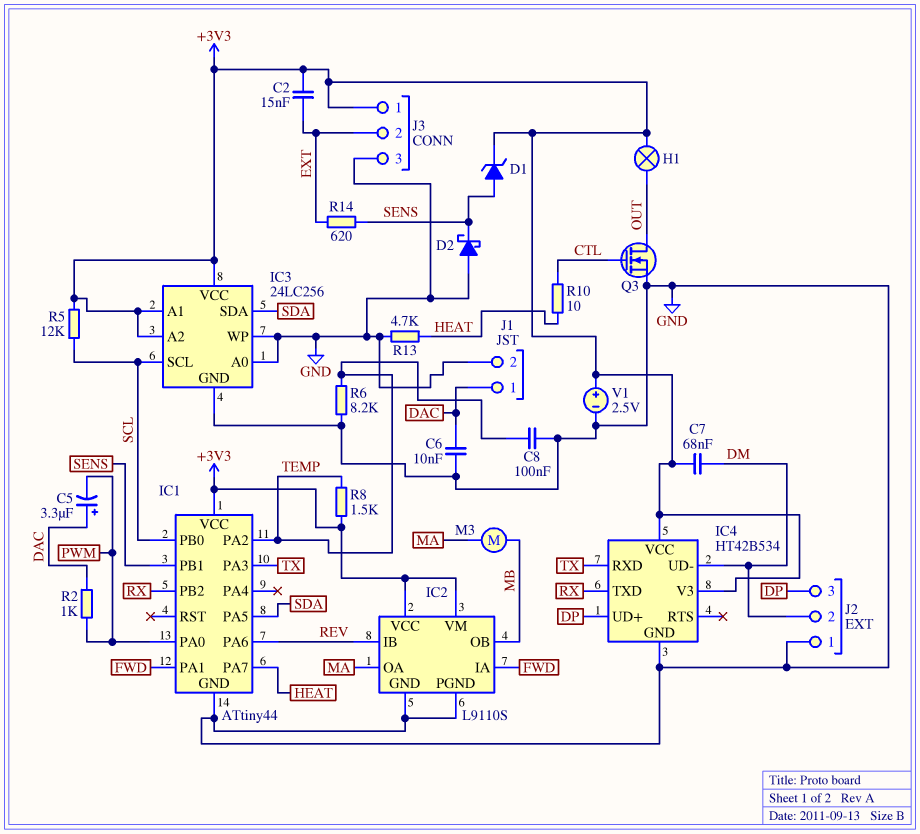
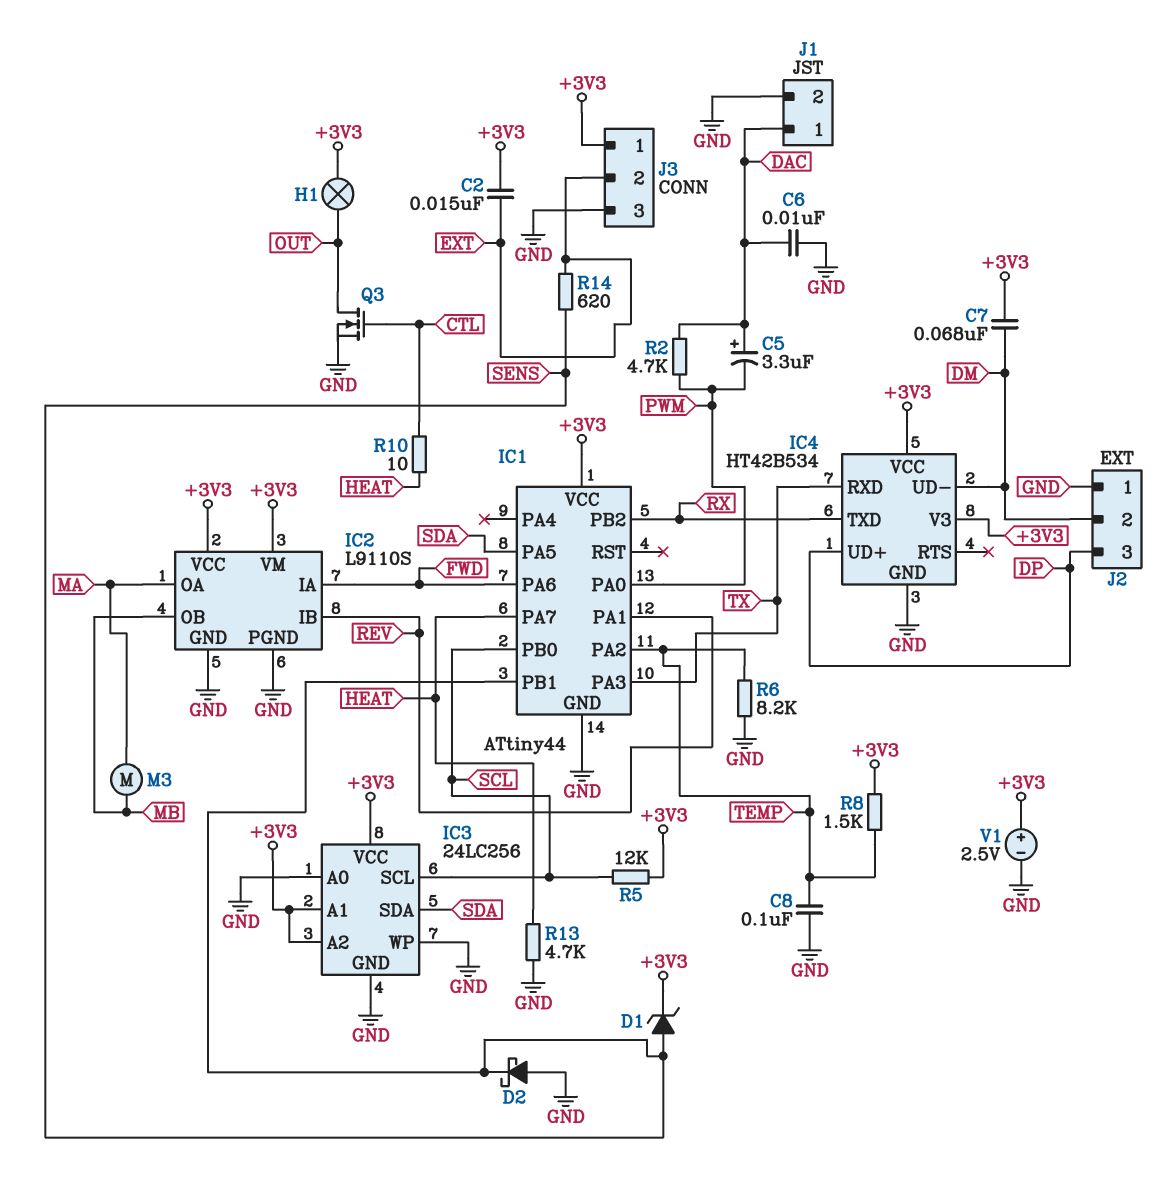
IC1 pin PA1: FWD -> REV
IC1 pin PA6: REV -> FWD
R2: 1k (DAC, PWM) -> 4.7k (DAC, PWM)

